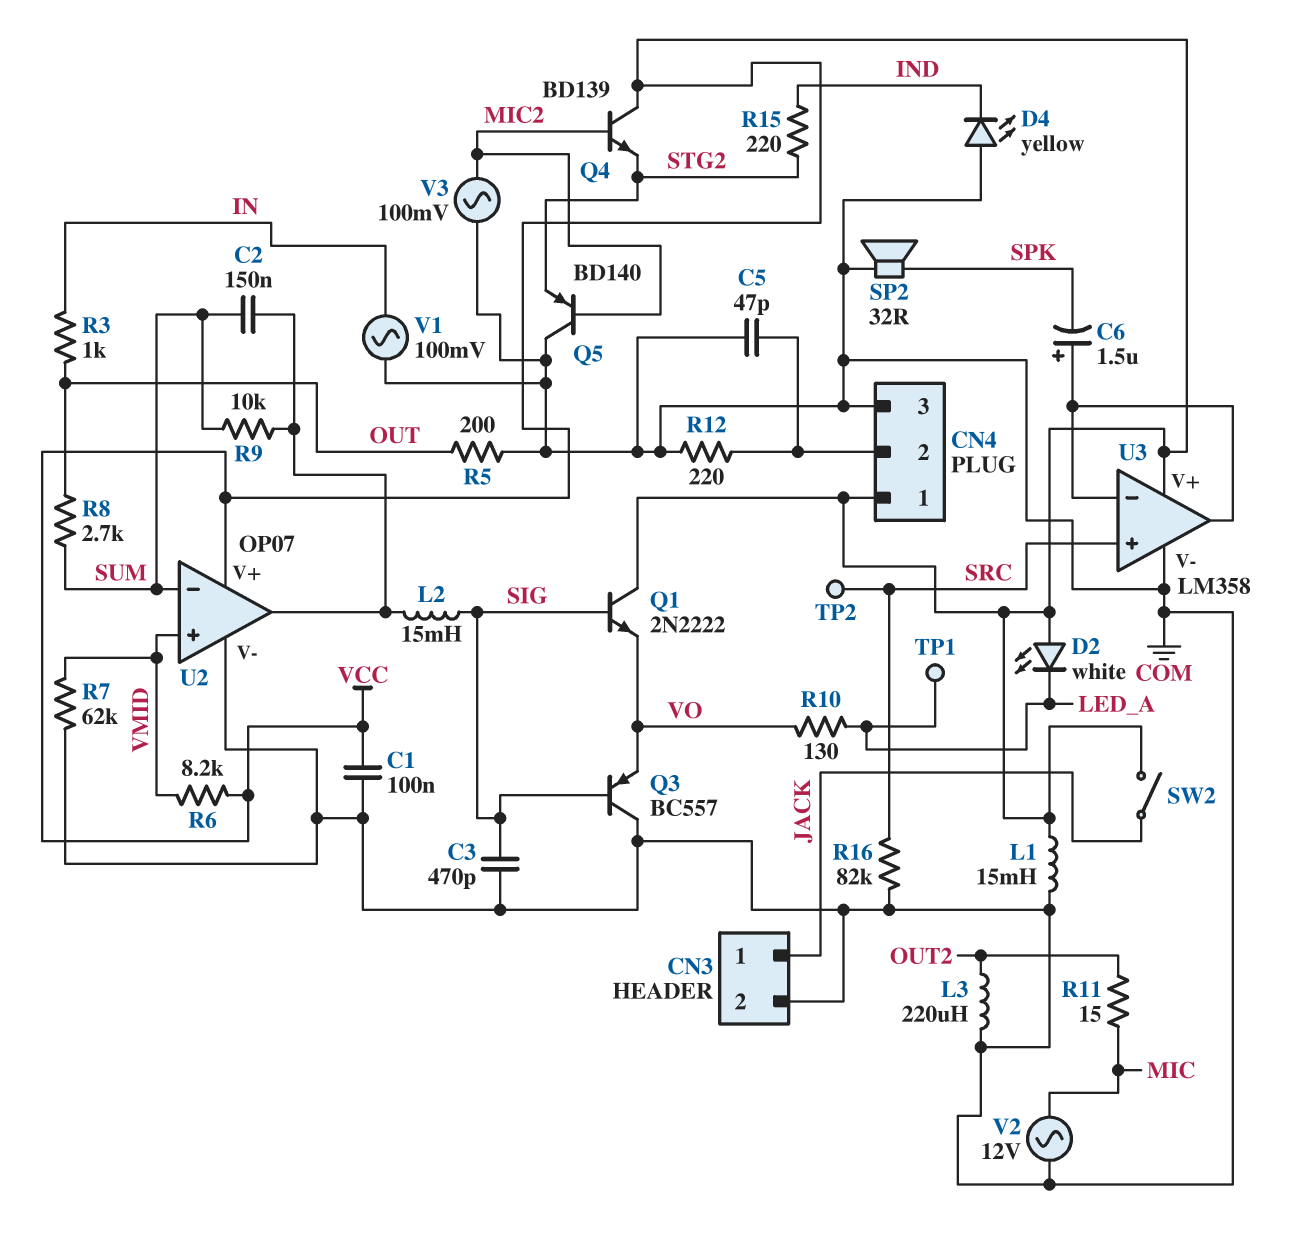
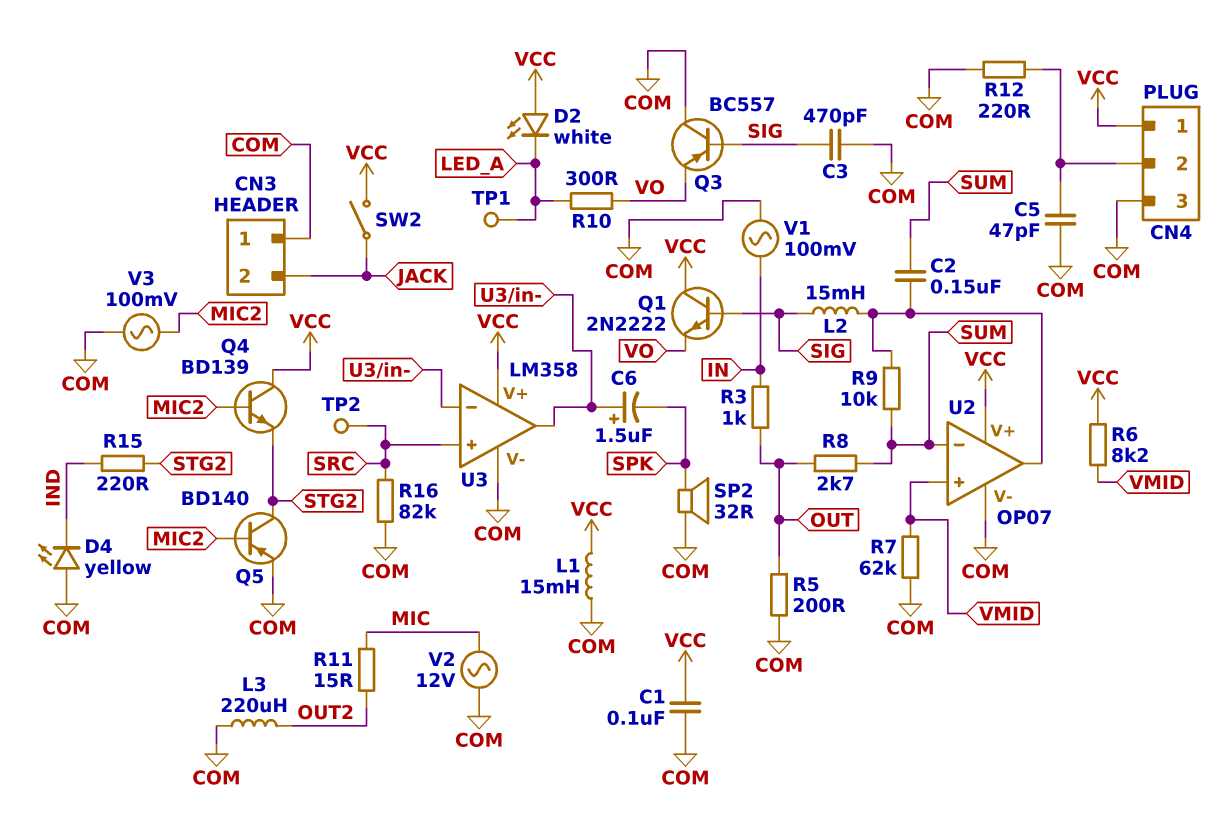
CN3 pin 1: JACK -> COM
CN3 pin 2: COM -> JACK
Q5: PNP BD140 (B MIC2, C COM, E STG2) -> PNP BD140 (B MIC2, C STG2, E COM)
R10: 130 (LED_A, VO) -> 300 (LED_A, VO)

